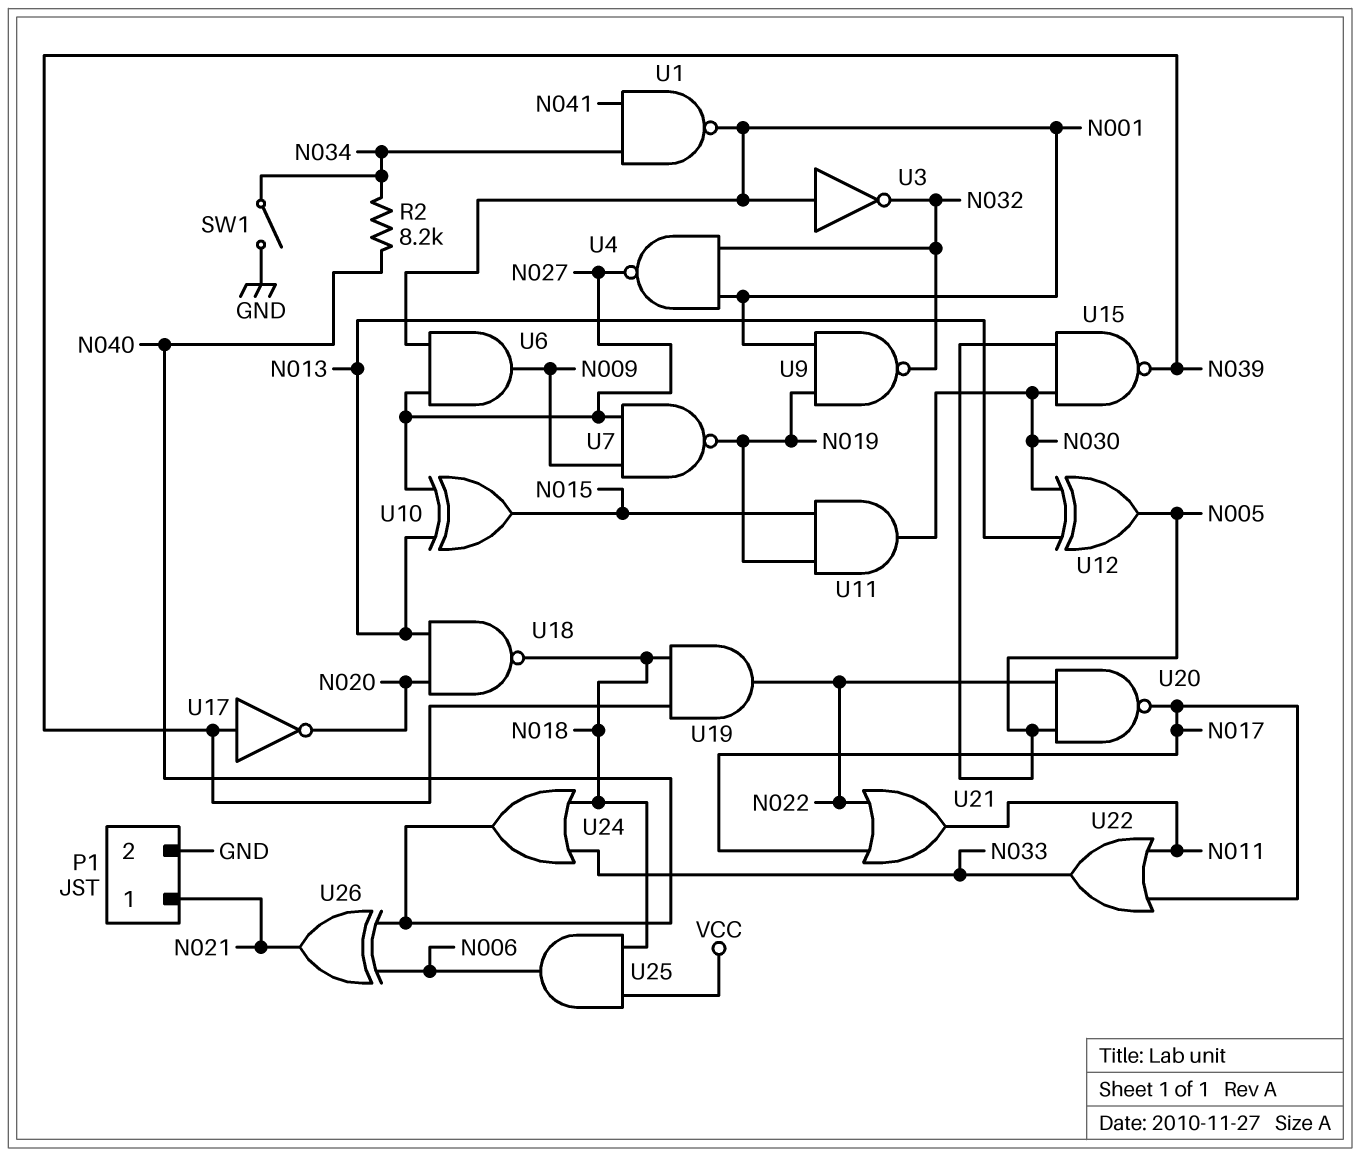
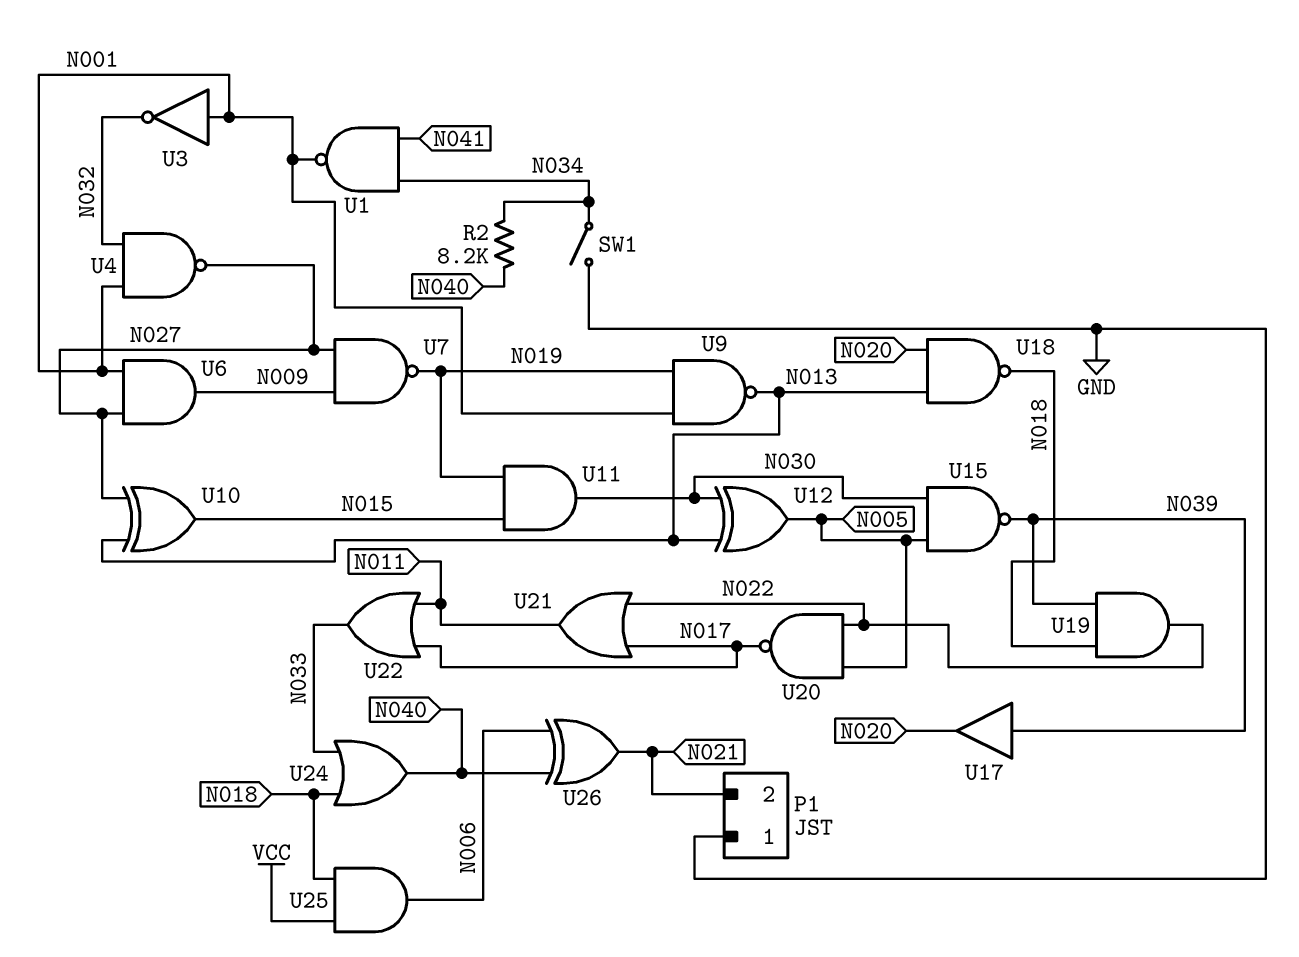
P1 pin 1: N021 -> GND
P1 pin 2: GND -> N021
U9: NAND (in N001, in N019, out N032) -> NAND (in N001, in N019, out N013)
U17: NOT (in N039, out N020) -> buffer (in N039, out N020)

